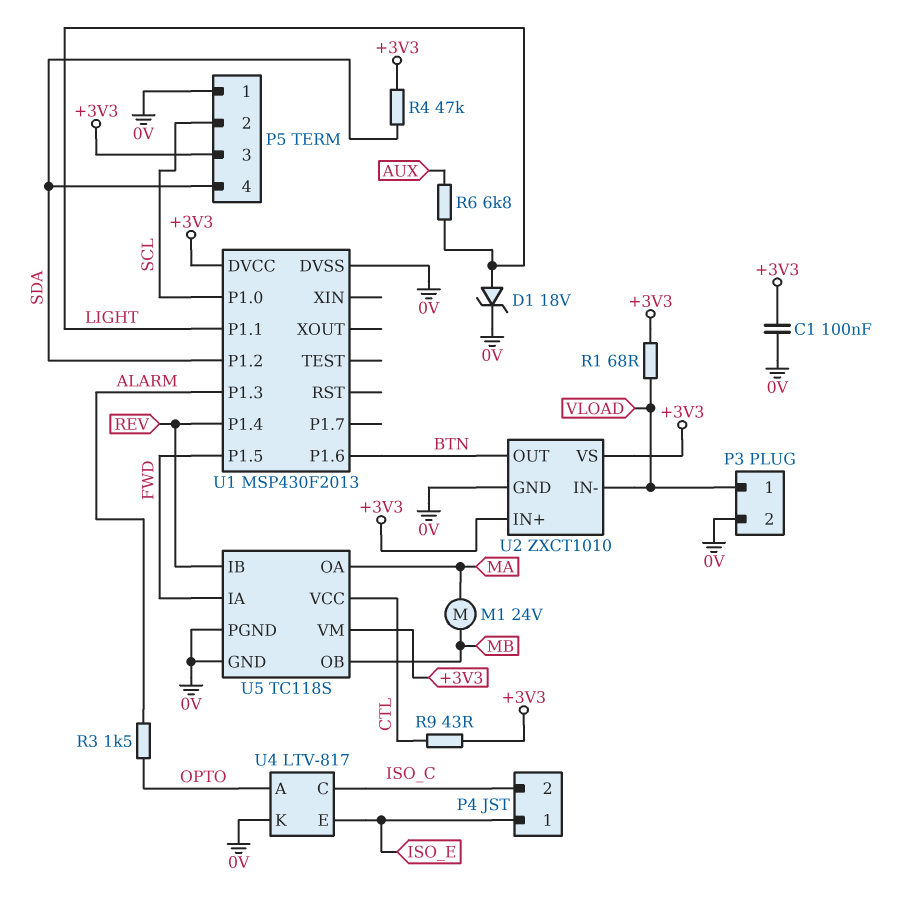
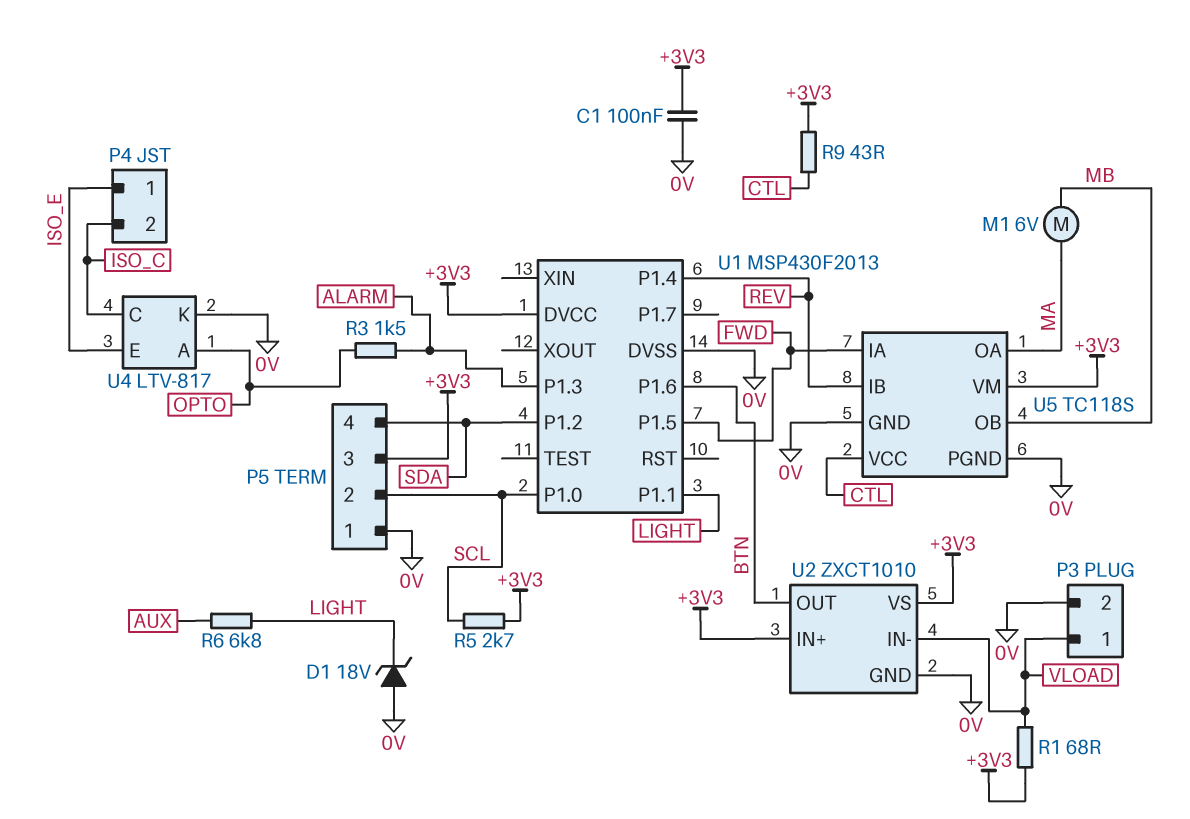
D1: zener 18V (A LIGHT, K 0V) -> zener 18V (A 0V, K LIGHT)
M1: motor 24V (MA, MB) -> motor 6V (MA, MB)
R4: 47k (+3V3, SDA) -> none
R5: none -> 2.7k (+3V3, SCL)

